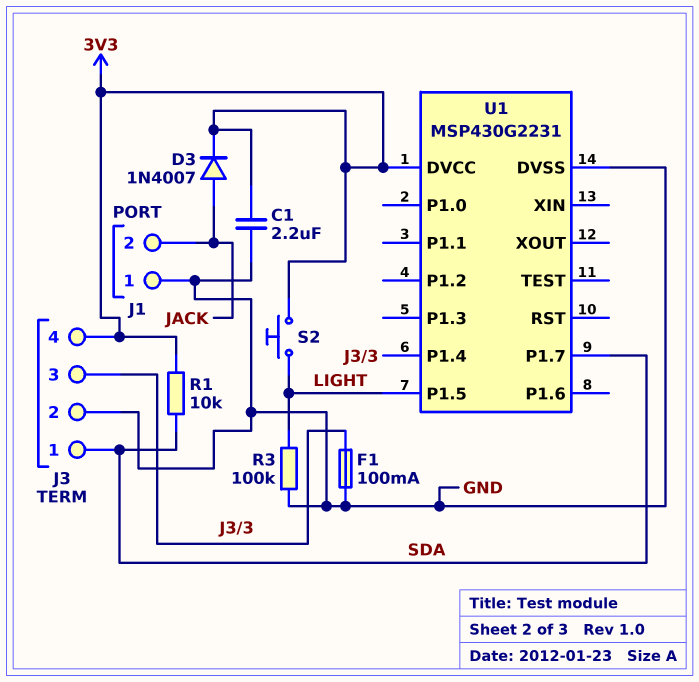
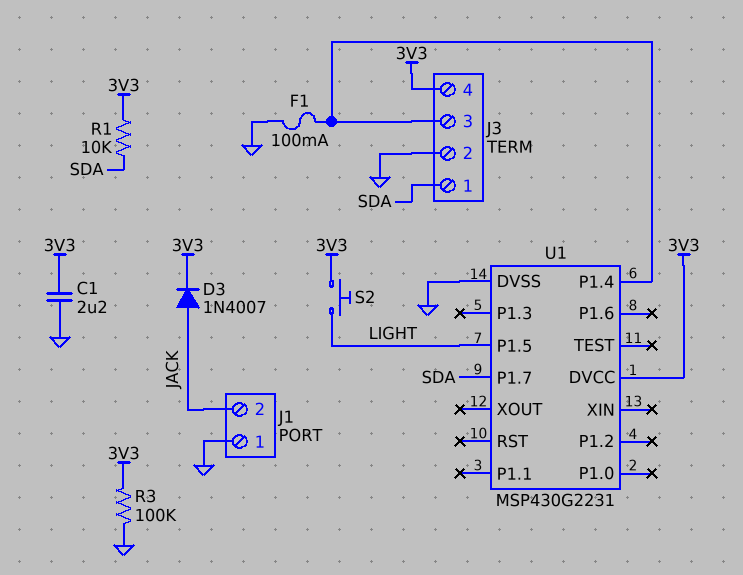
R3: 100k (GND, LIGHT) -> 100k (3V3, GND)

